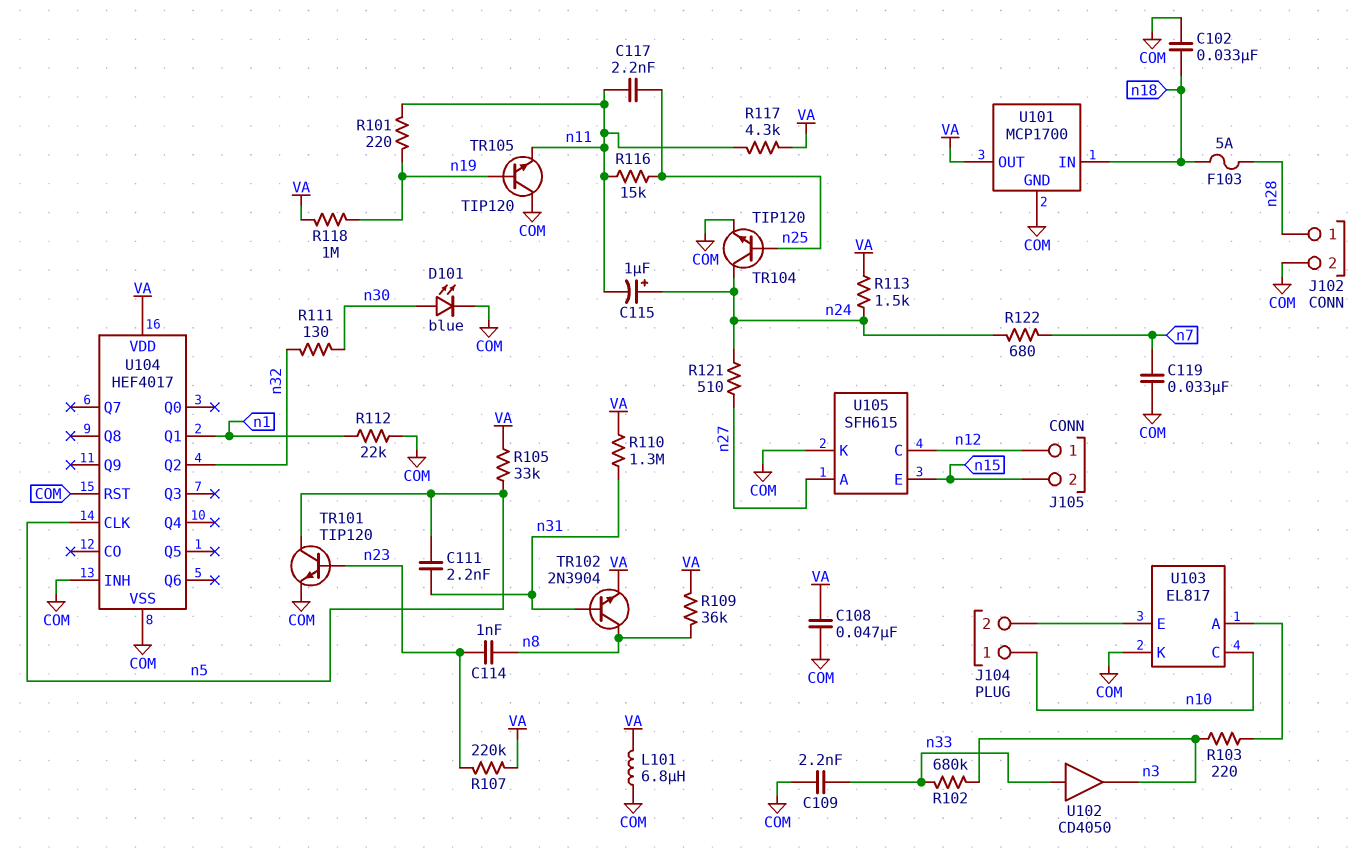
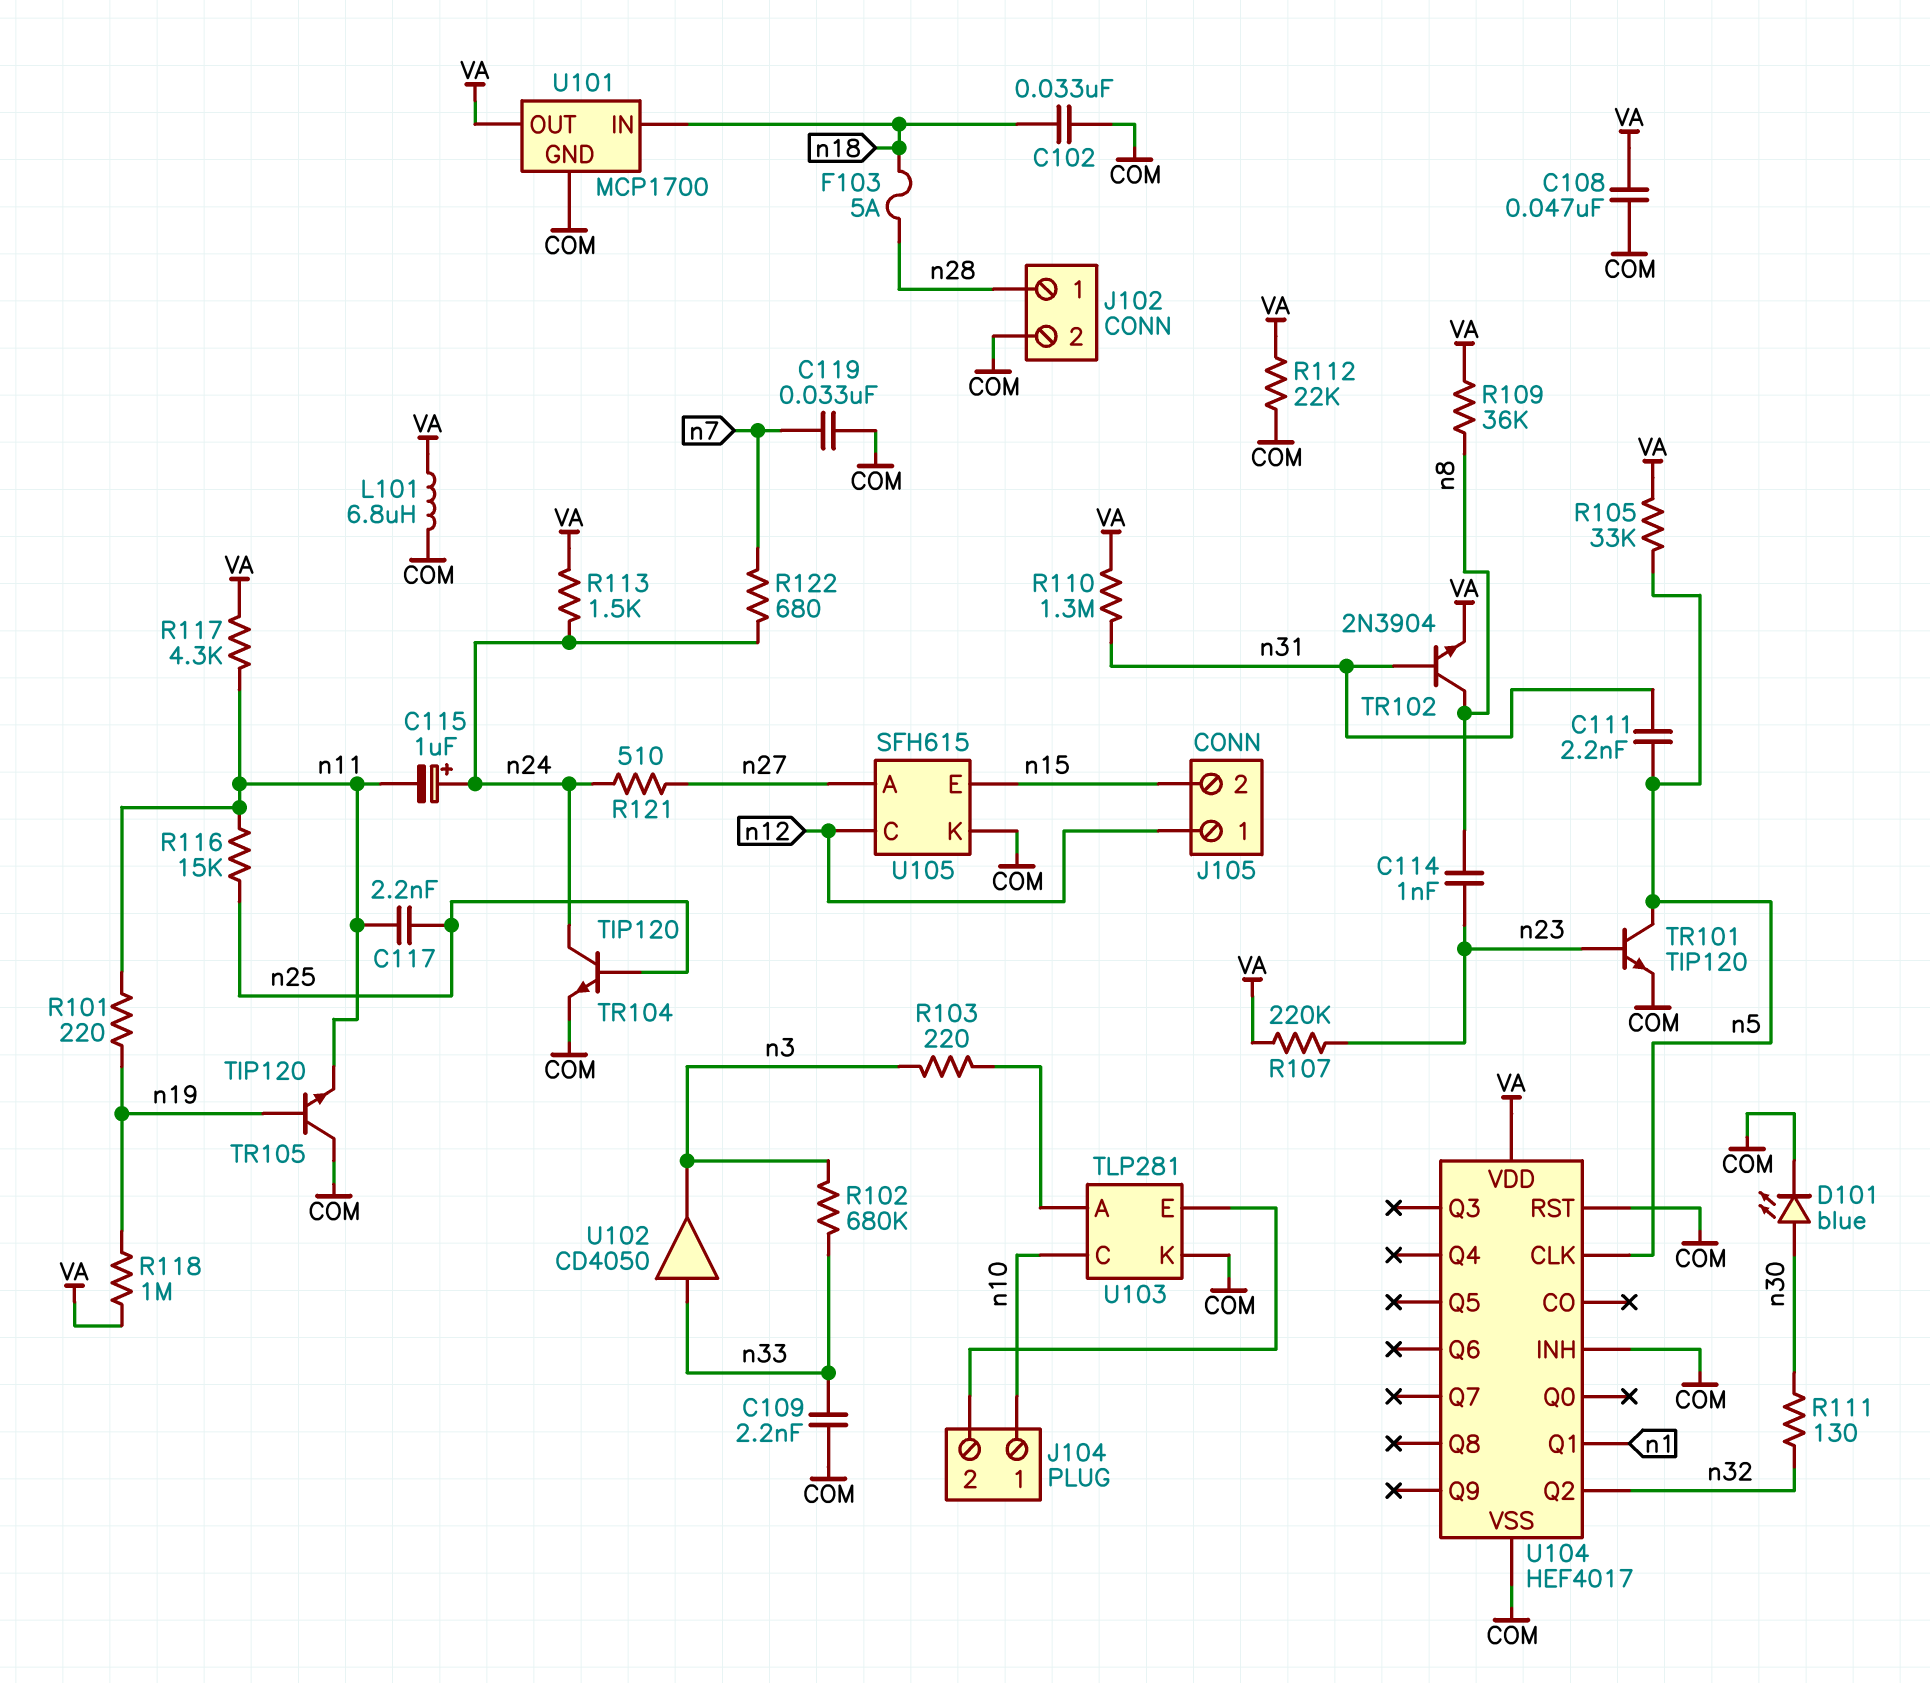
R112: 22k (COM, n1) -> 22k (COM, VA)
U103: EL817 -> TLP281

